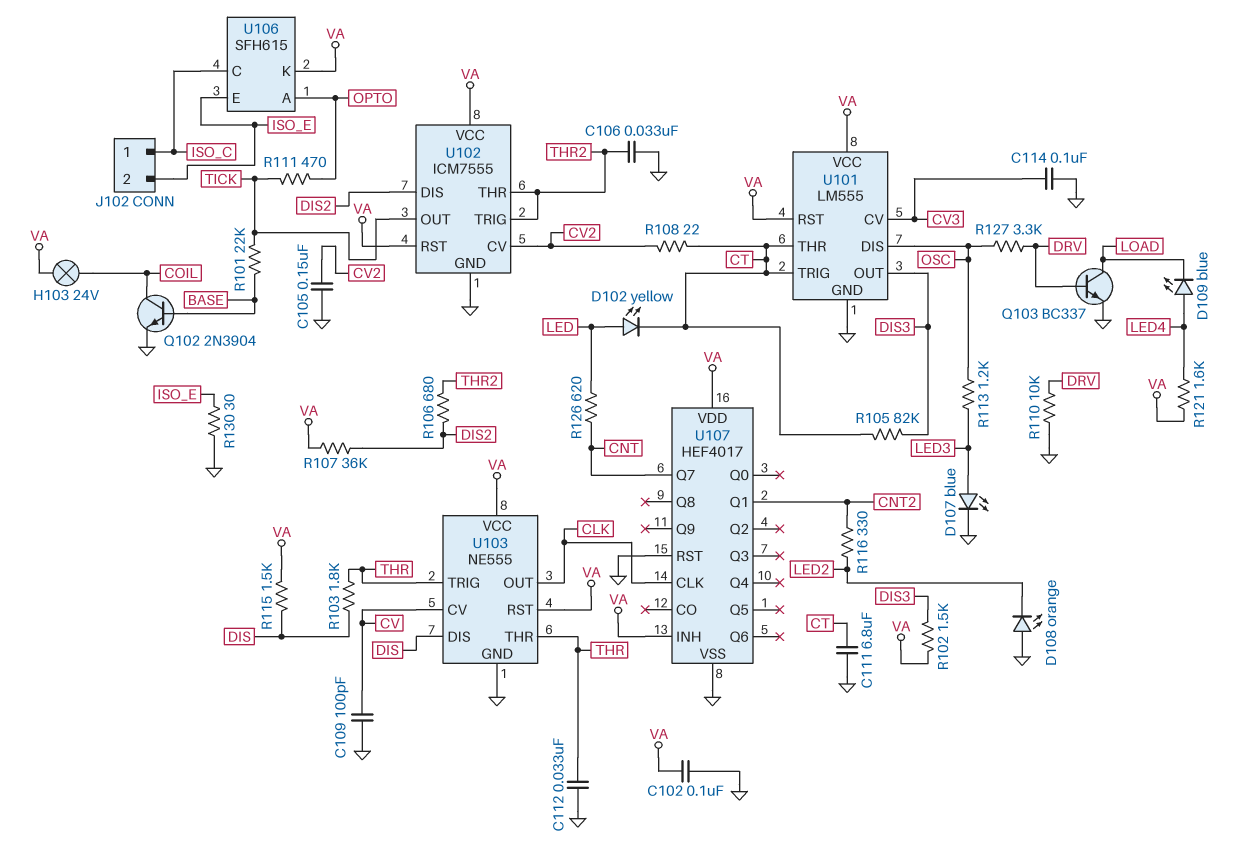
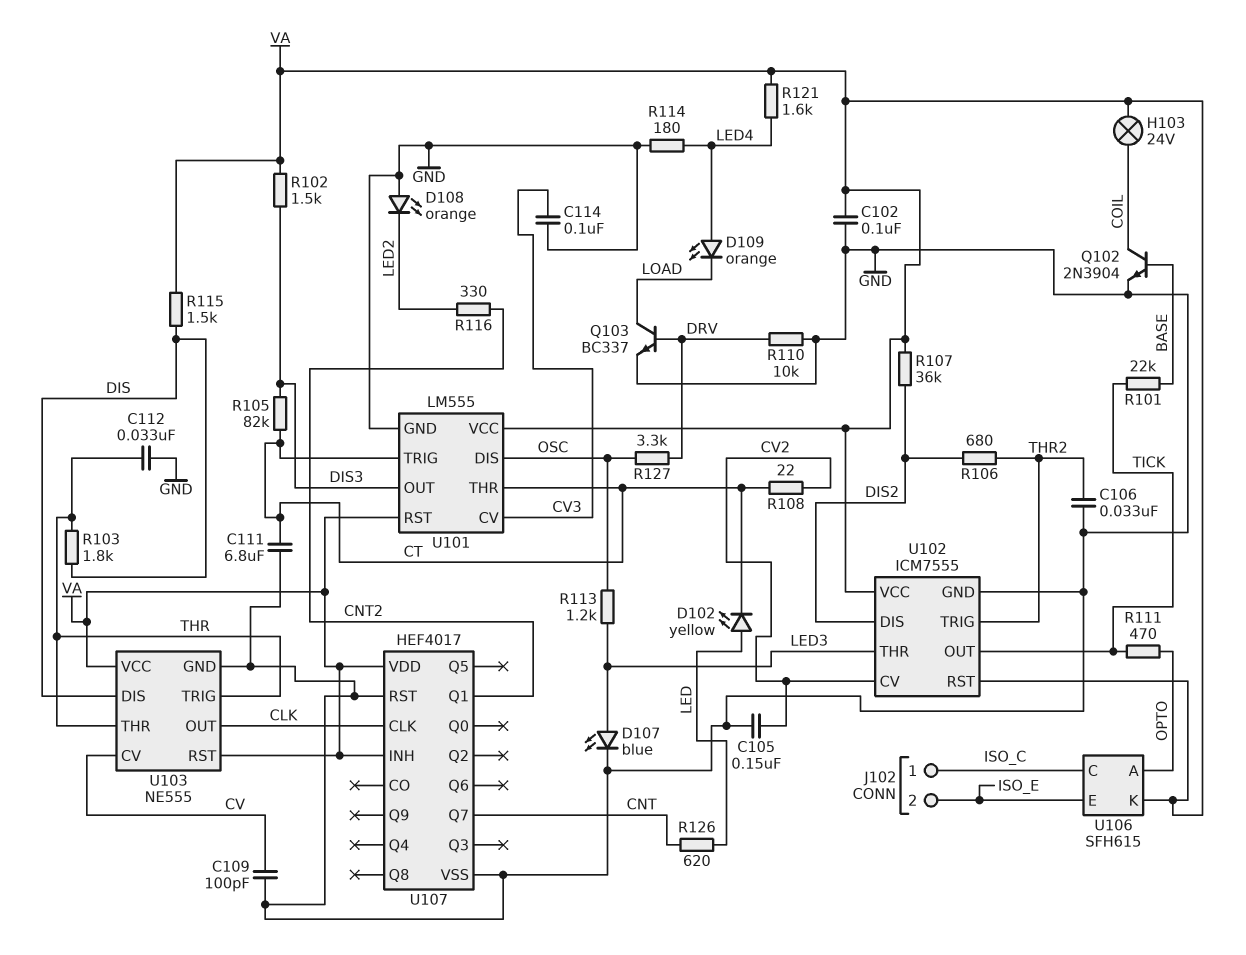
D109: LED blue (A LED4, K LOAD) -> LED orange (A LED4, K LOAD)
R114: none -> 180 (GND, LED4)
R130: 30 (GND, ISO_E) -> none
U102 pin THR: THR2 -> LED3

